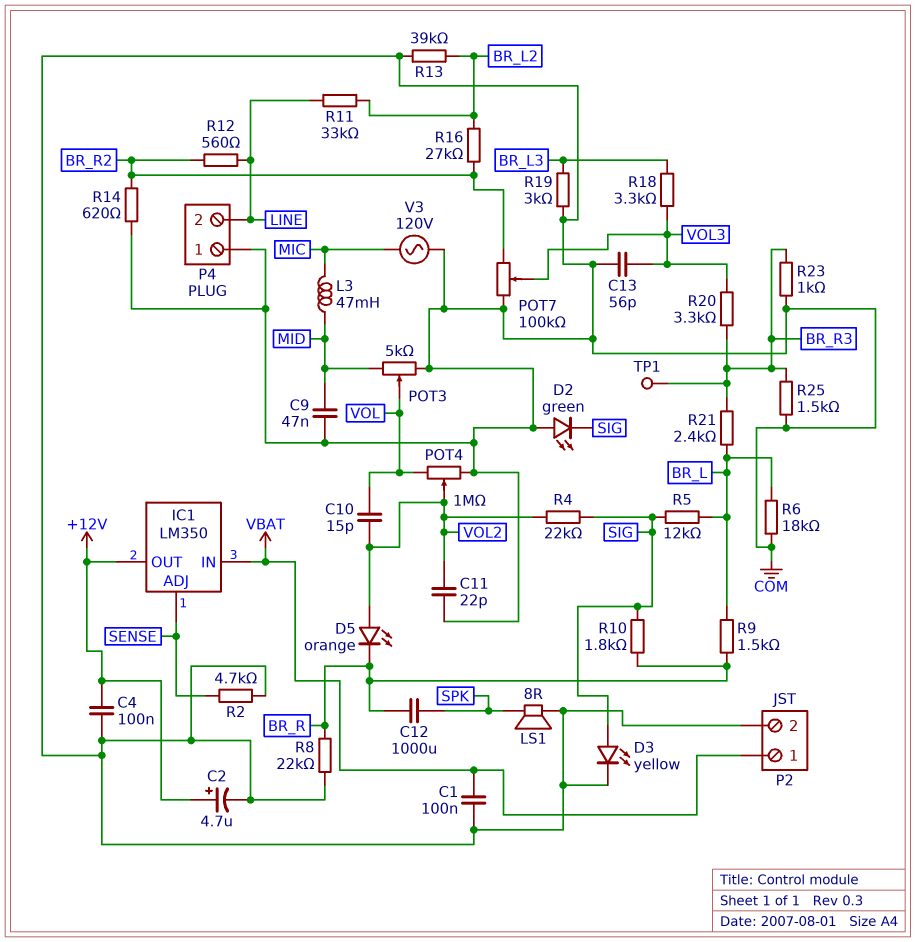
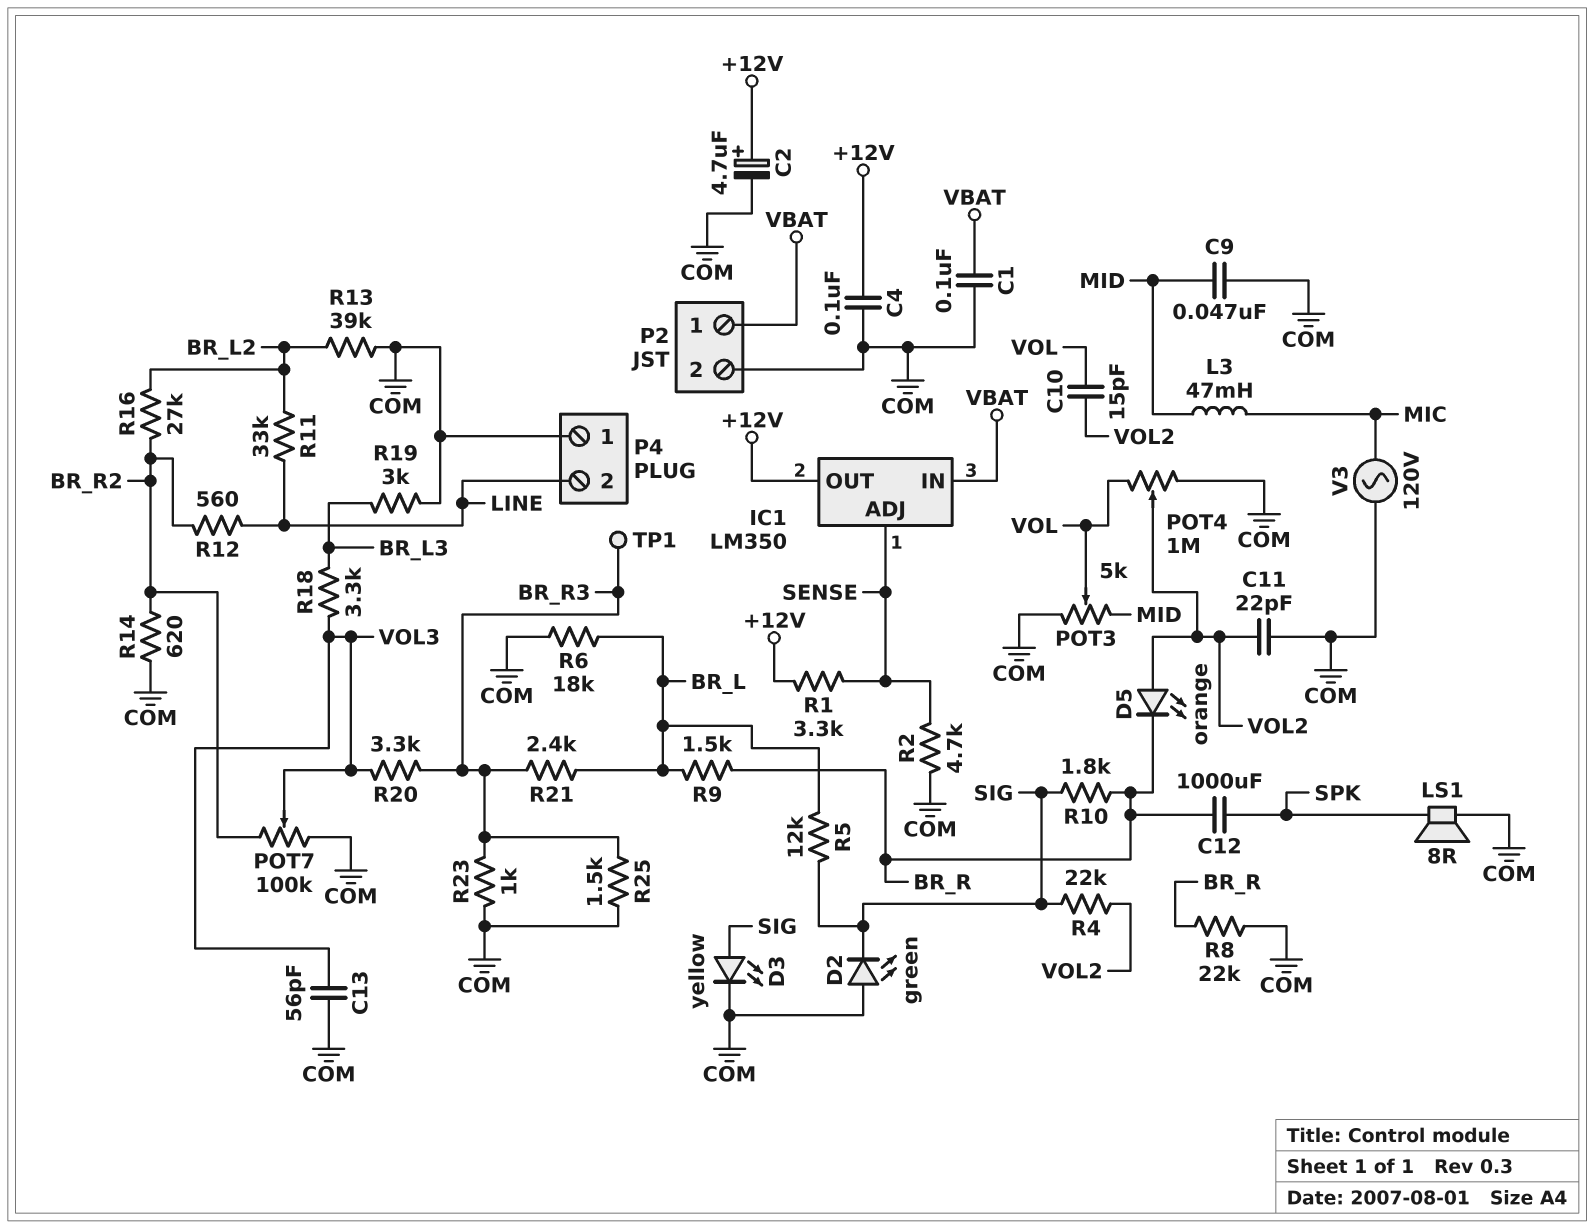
R1: none -> 3.3k (+12V, SENSE)

